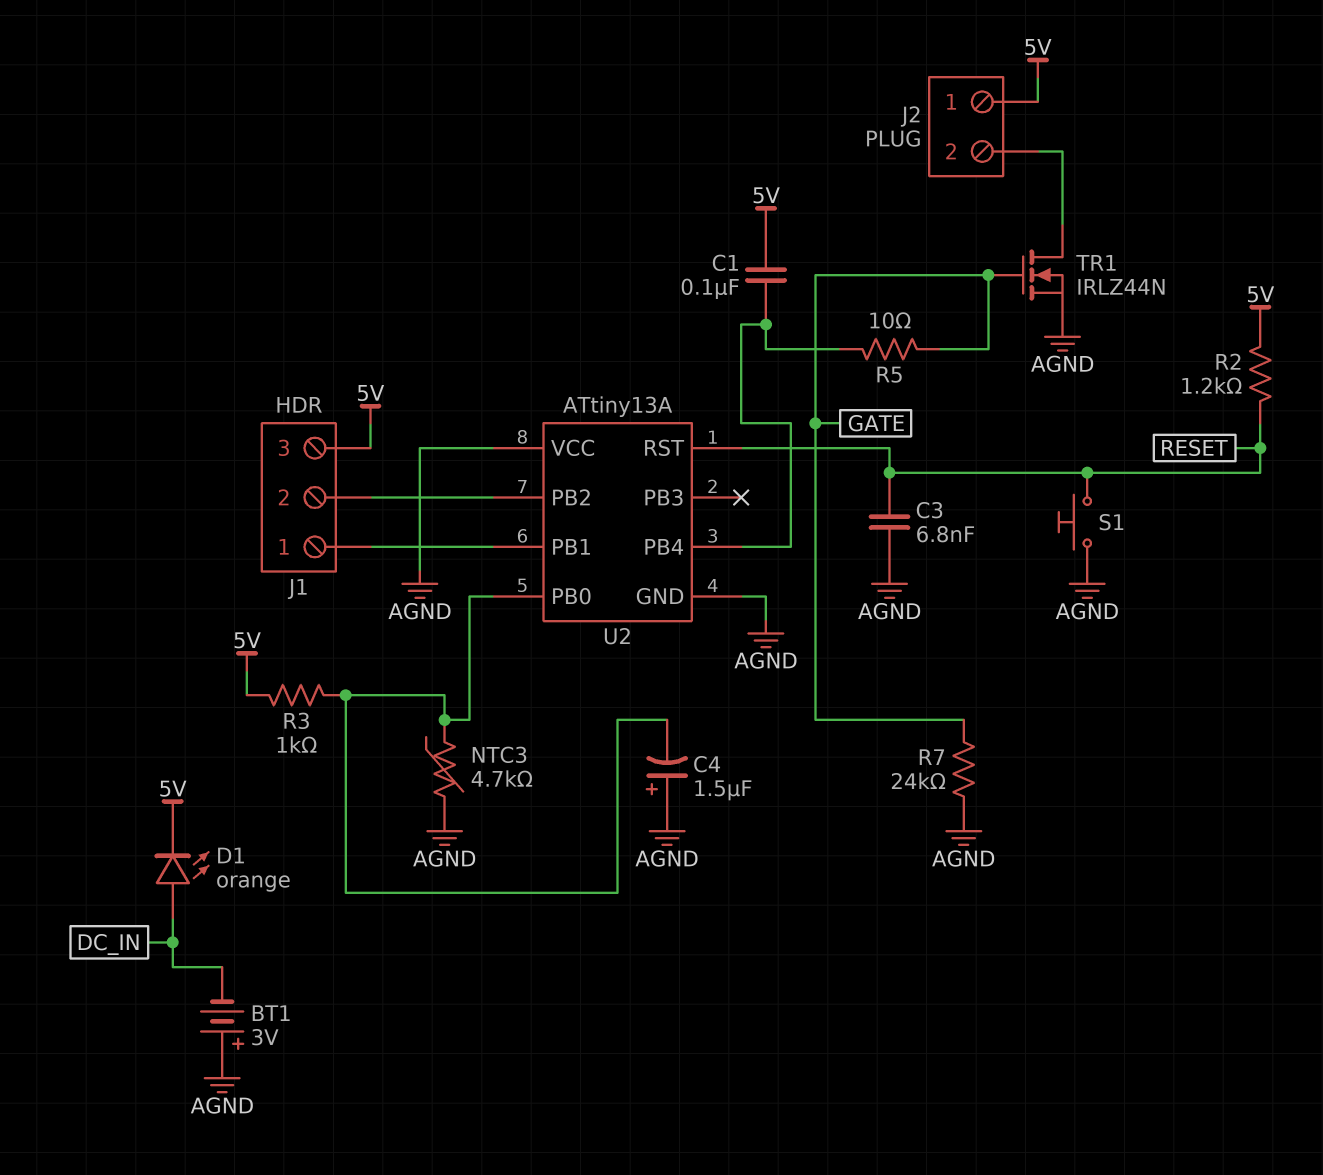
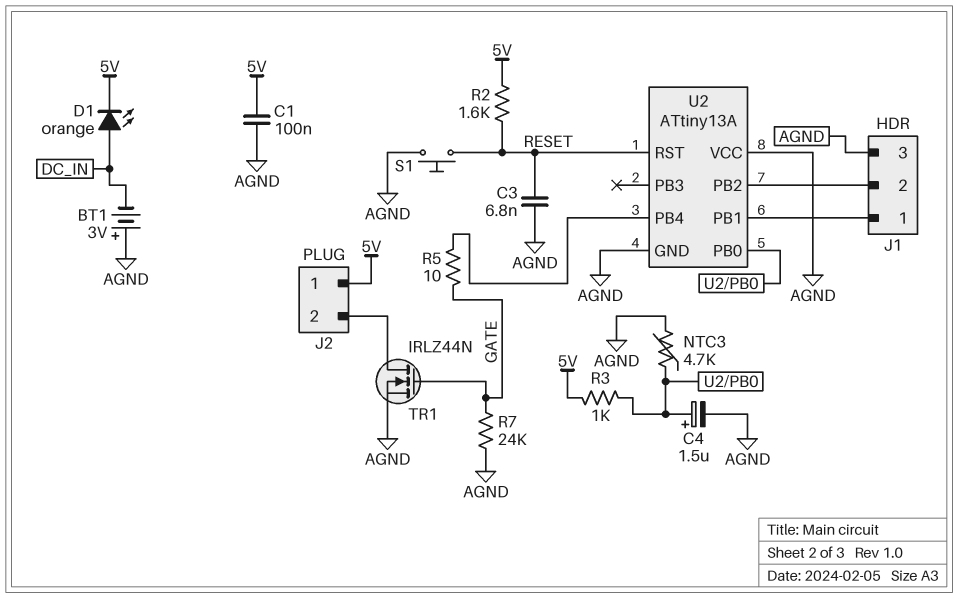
C1: 100nF (5V, U2/PB4) -> 100nF (5V, AGND)
C4: 1.5uF (plus AGND, minus U2/PB0) -> 1.5uF (plus U2/PB0, minus AGND)
J1 pin 3: 5V -> AGND
R2: 1.2k (5V, RESET) -> 1.6k (5V, RESET)

